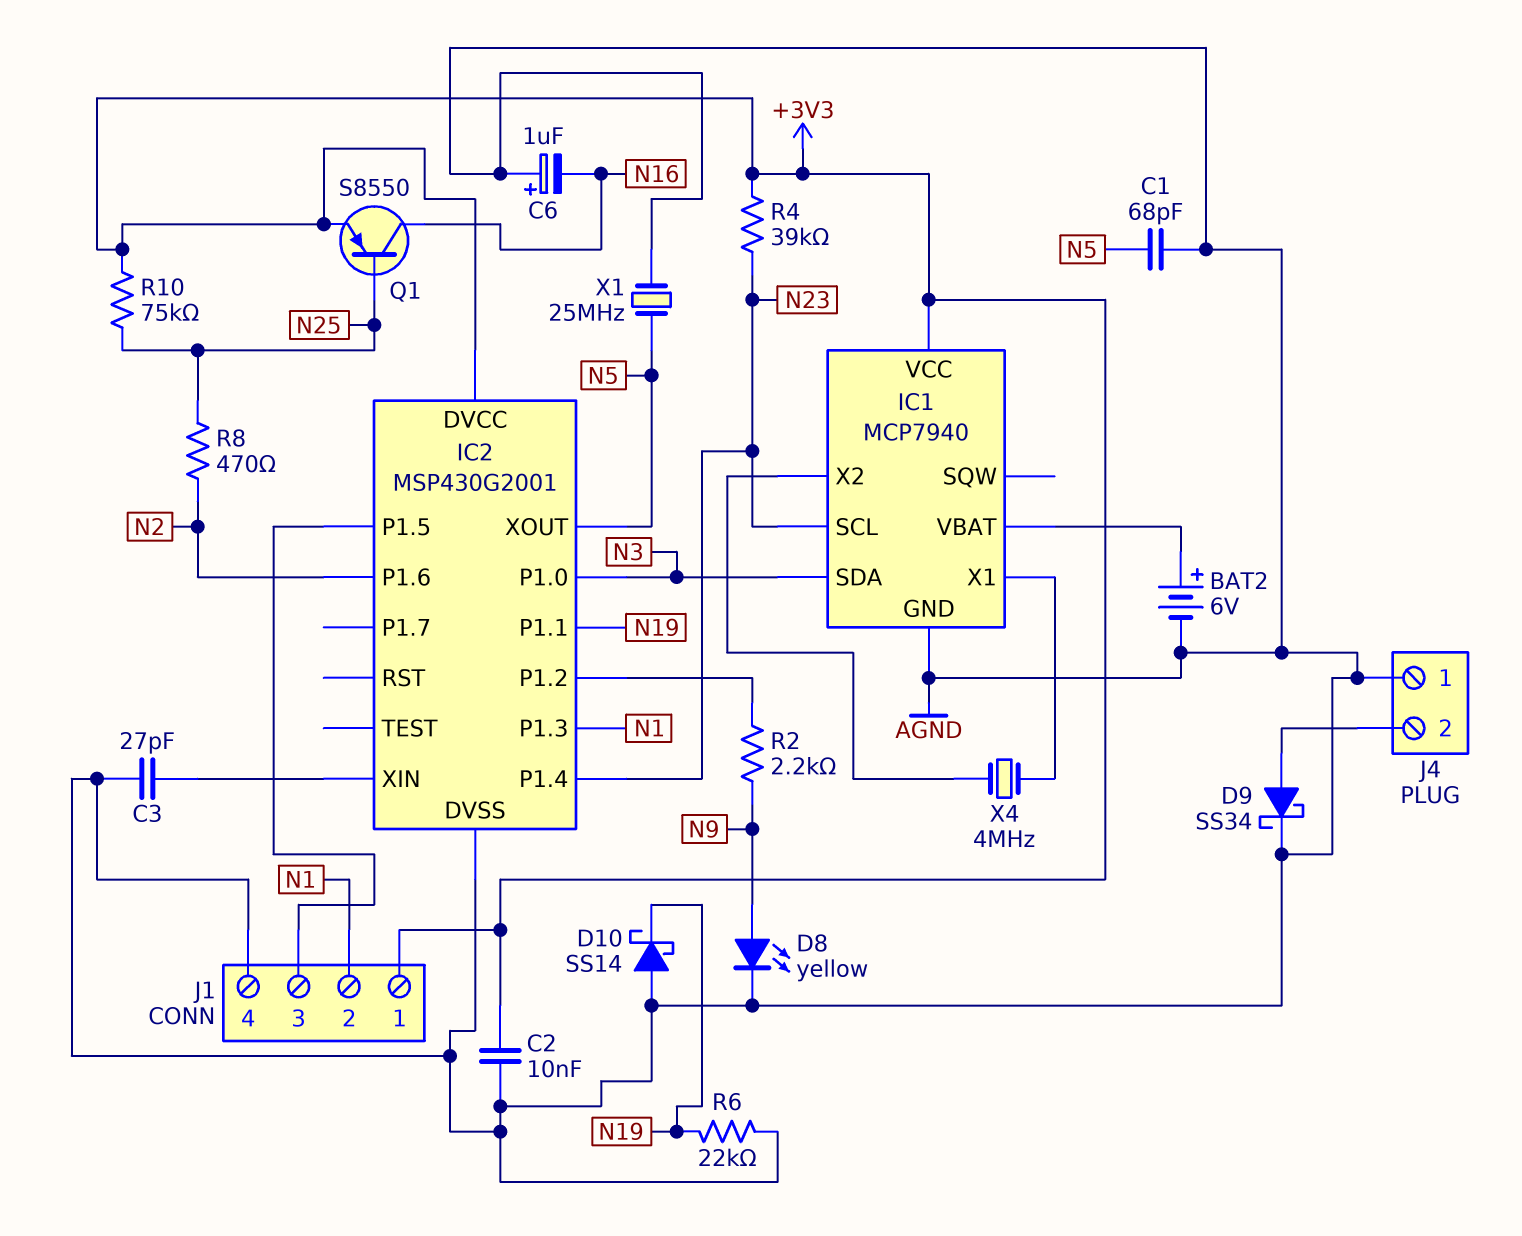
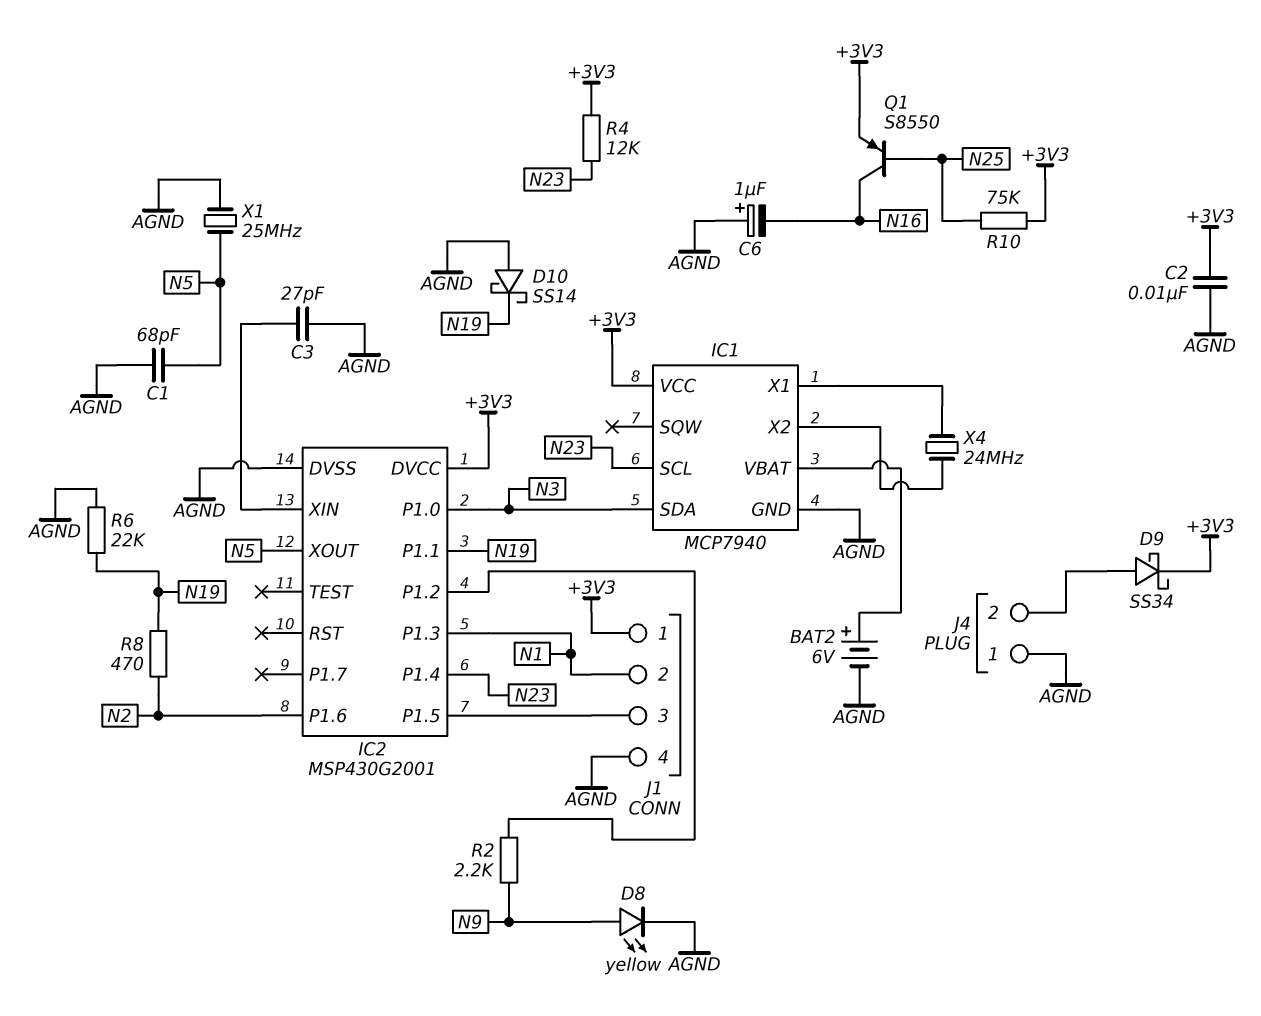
D9: schottky SS34 (A J4/2, K AGND) -> schottky SS34 (A J4/2, K +3V3)
R4: 39k (+3V3, N23) -> 12k (+3V3, N23)
R8: 470 (N2, N25) -> 470 (N2, N19)
X4: 4MHz (IC1/X1, IC1/X2) -> 24MHz (IC1/X1, IC1/X2)

